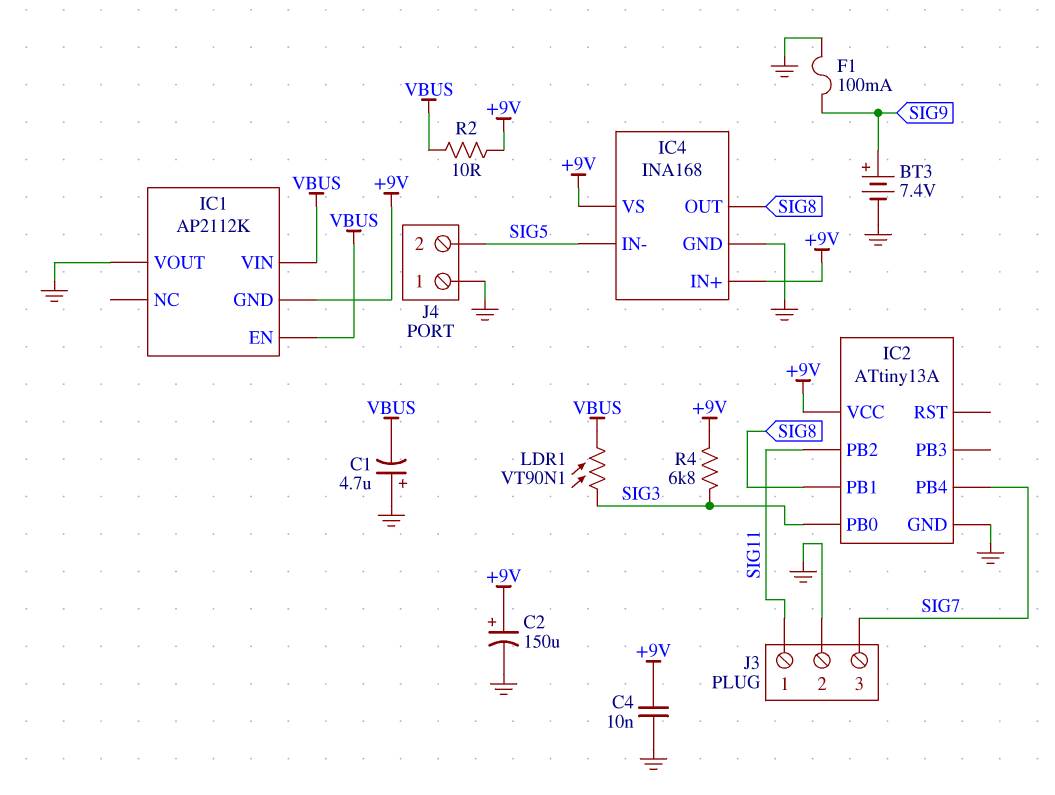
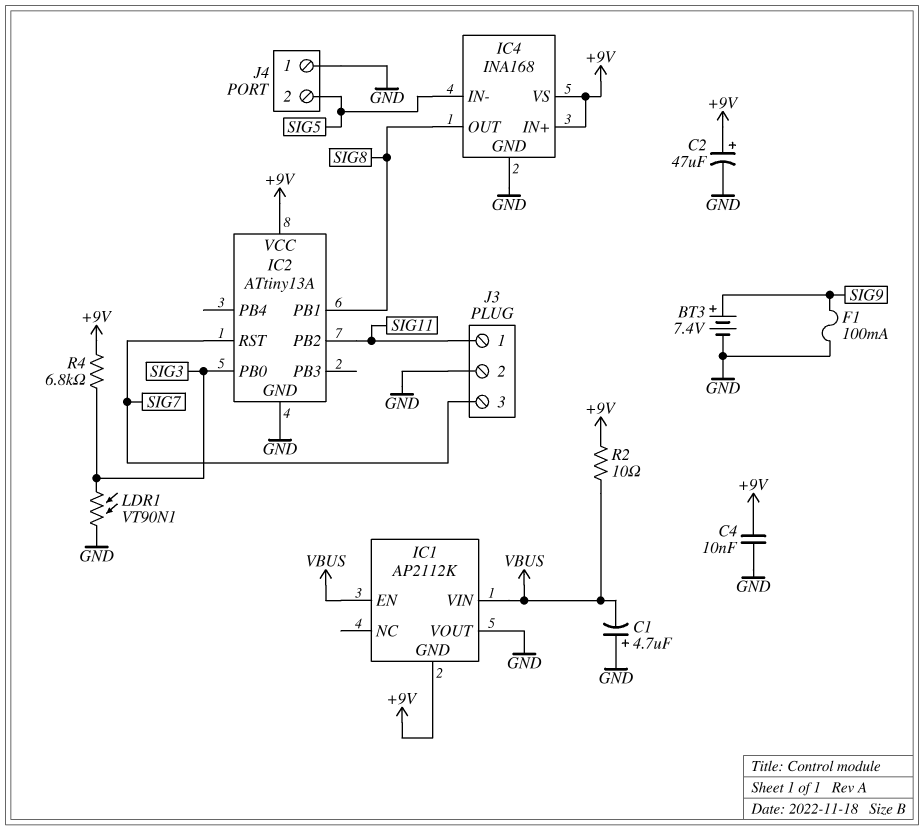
C2: 150uF (plus +9V, minus GND) -> 47uF (plus +9V, minus GND)
IC2 pin PB4: SIG7 -> none
IC2 pin RST: none -> SIG7
LDR1: VT90N1 (SIG3, VBUS) -> VT90N1 (GND, SIG3)

